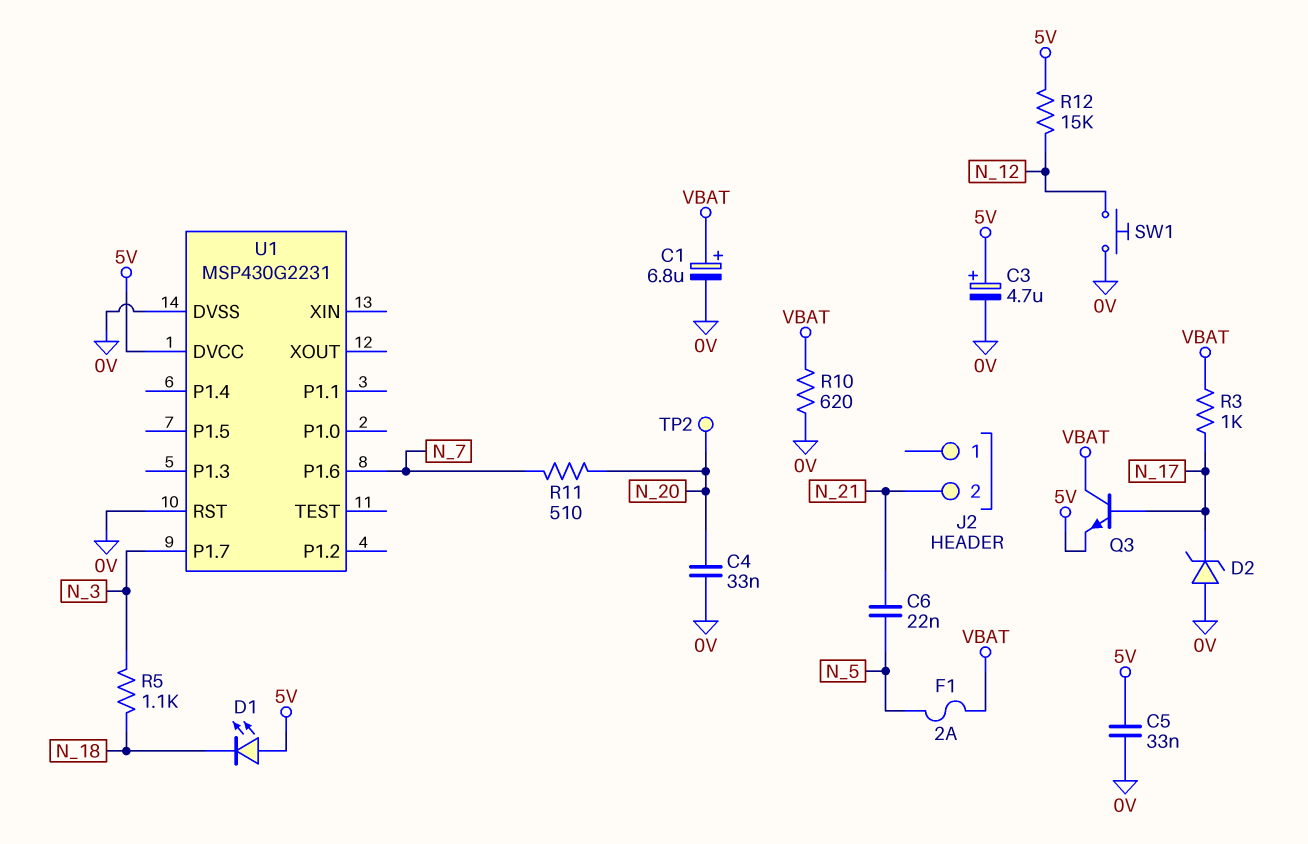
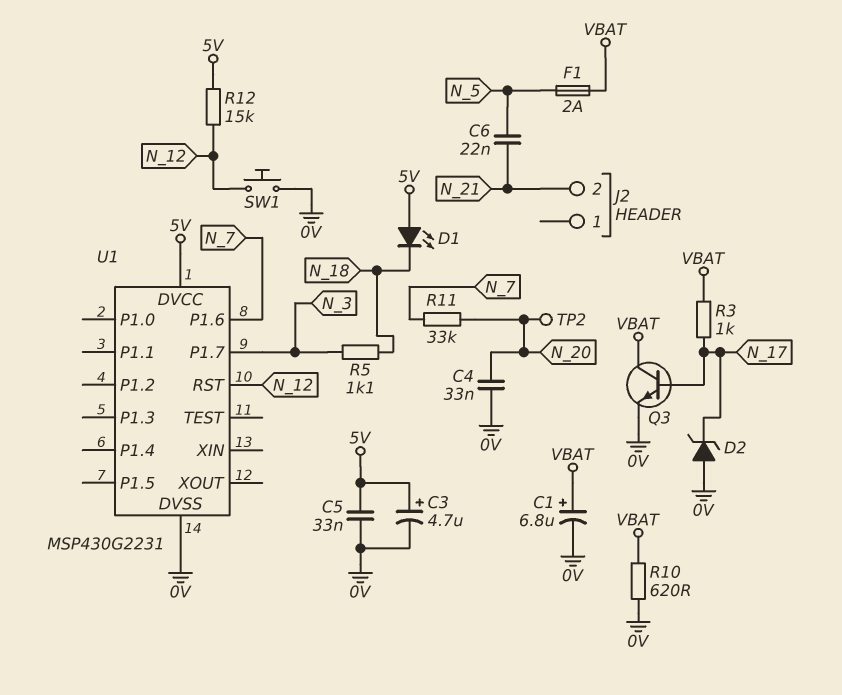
Q3: NPN (B N_17, C VBAT, E 5V) -> NPN (B N_17, C VBAT, E 0V)
R11: 510 (N_7, N_20) -> 33k (N_7, N_20)
U1 pin RST: 0V -> N_12

